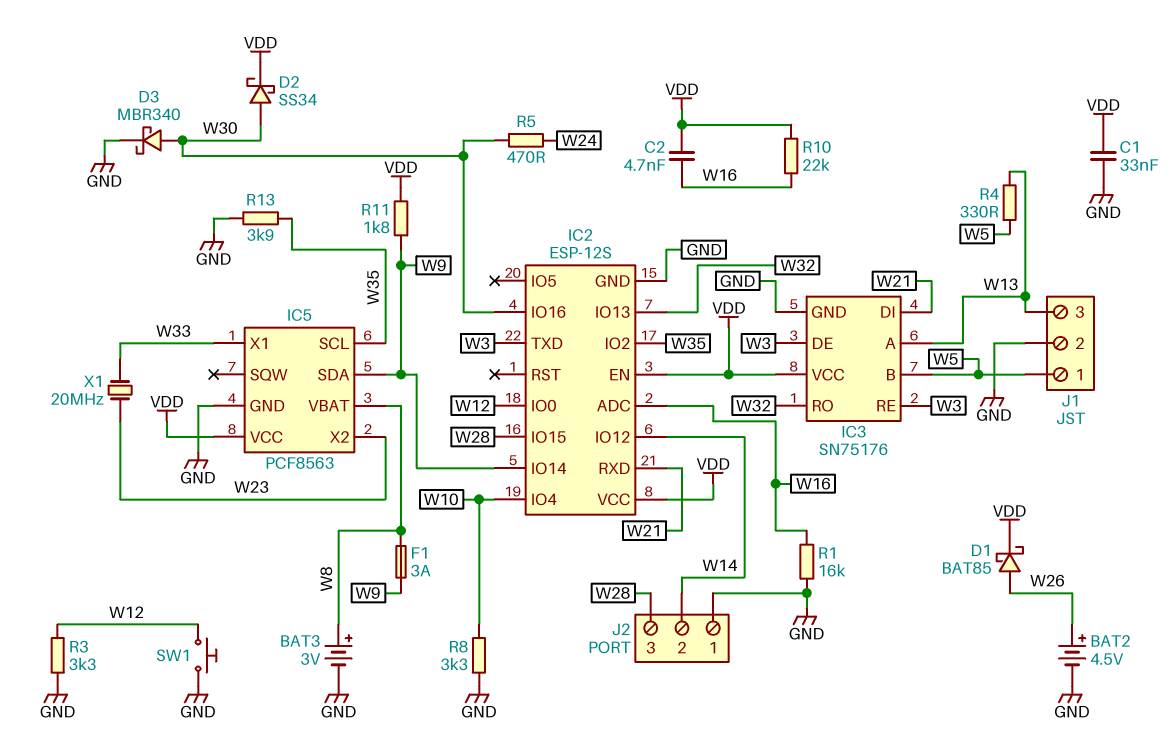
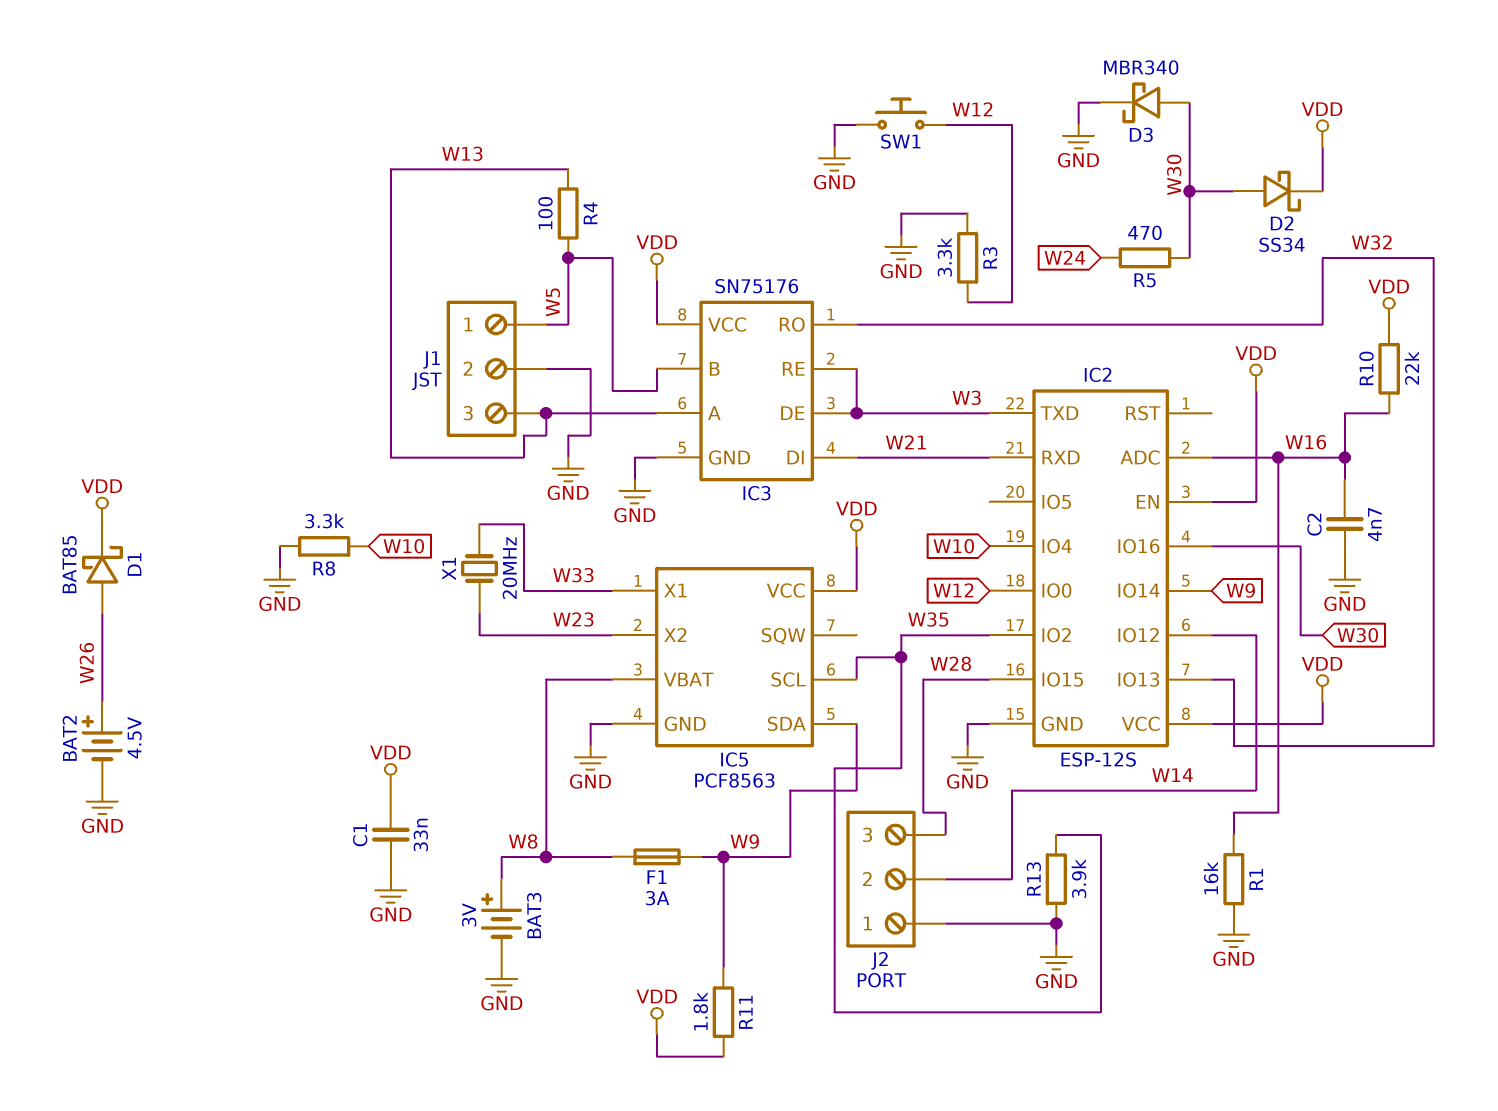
C2: 4.7nF (VDD, W16) -> 4.7nF (GND, W16)
R4: 330 (W5, W13) -> 100 (W5, W13)

